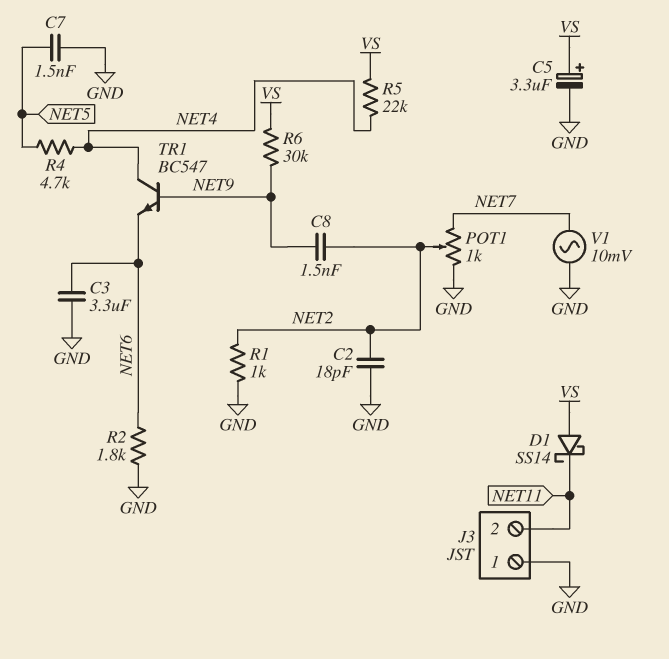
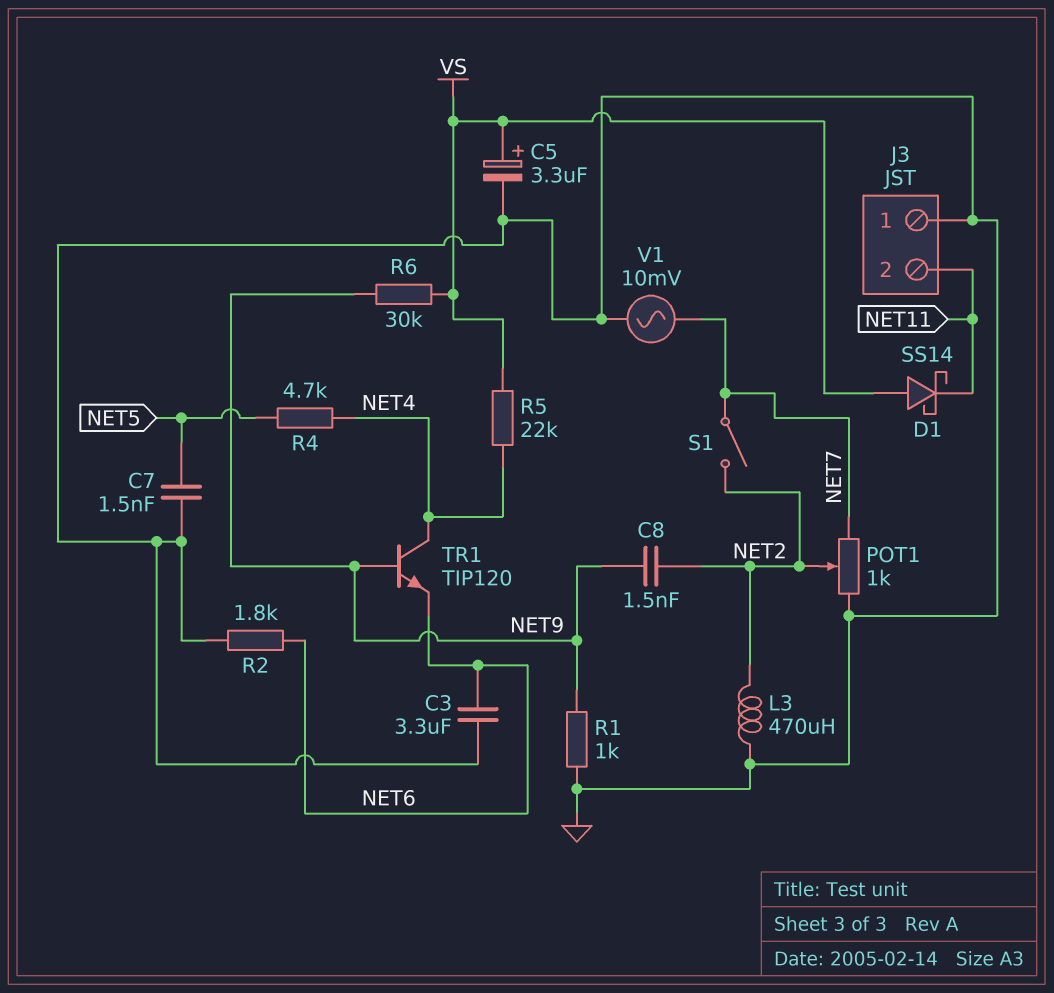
C2: 18pF (GND, NET2) -> none
L3: none -> 470uH (GND, NET2)
R1: 1k (GND, NET2) -> 1k (GND, NET9)
S1: none -> switch (NET2, NET7)
TR1: NPN BC547 (B NET9, C NET4, E NET6) -> NPN TIP120 (B NET9, C NET4, E NET6)

